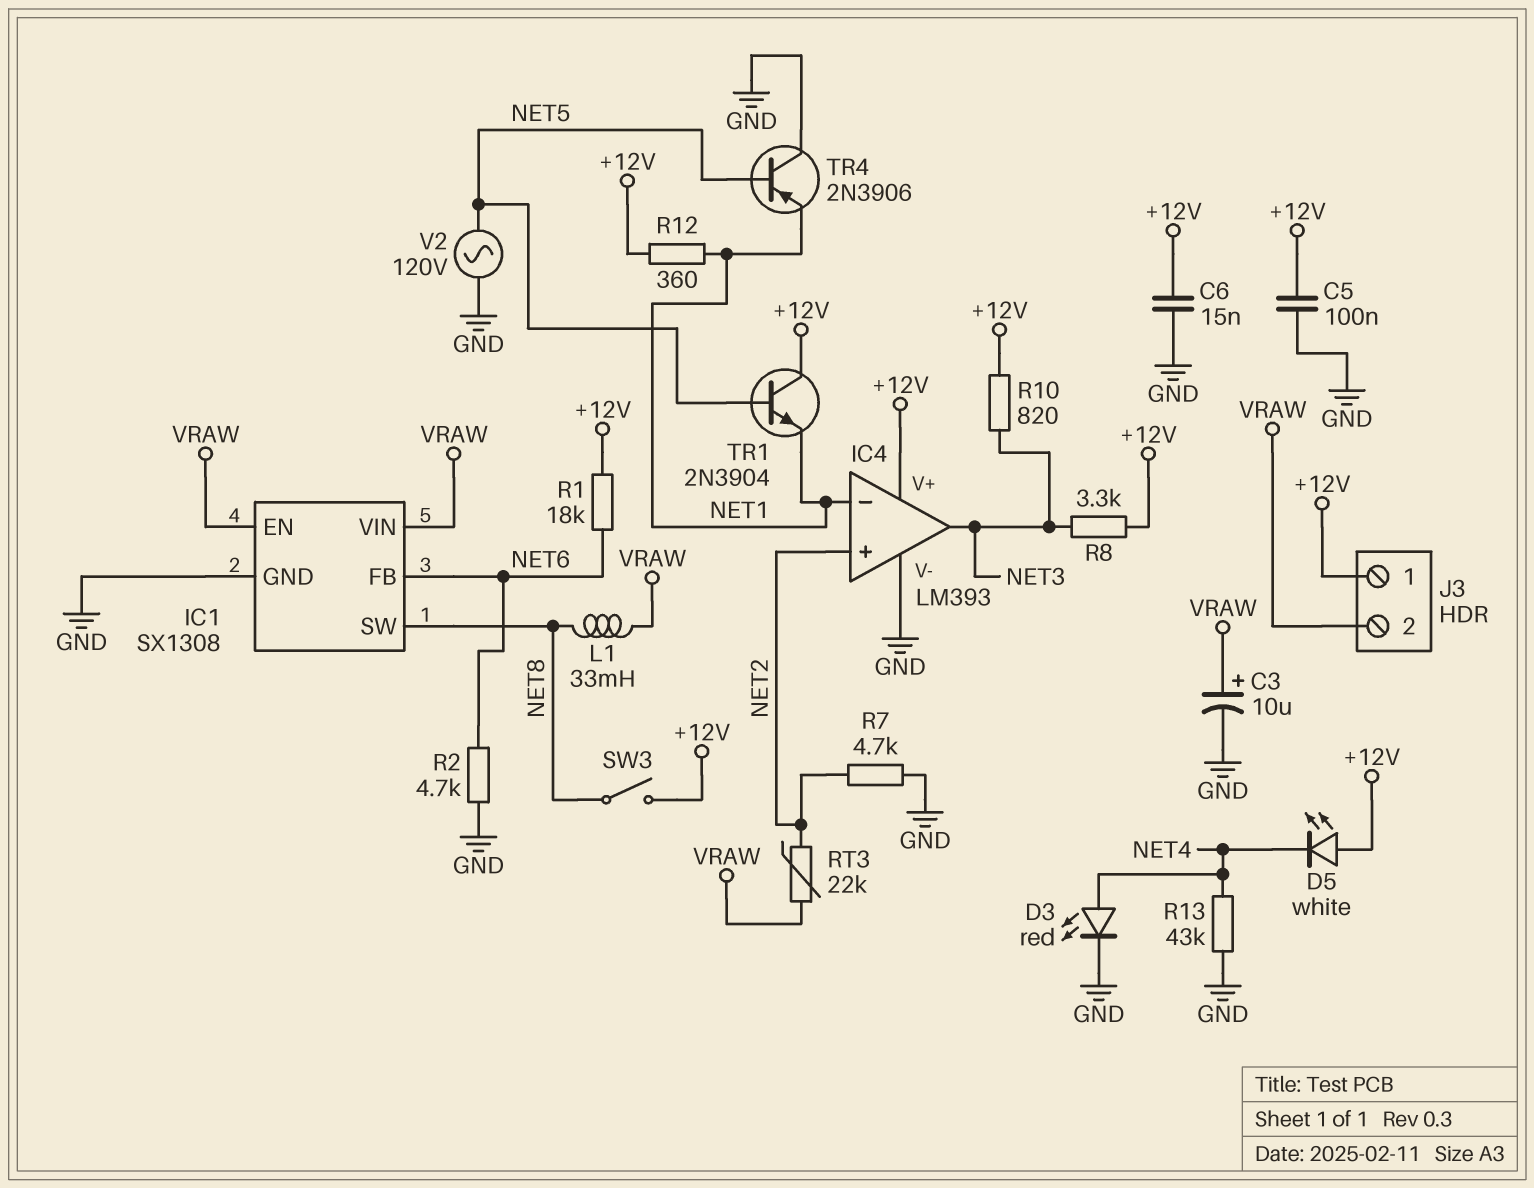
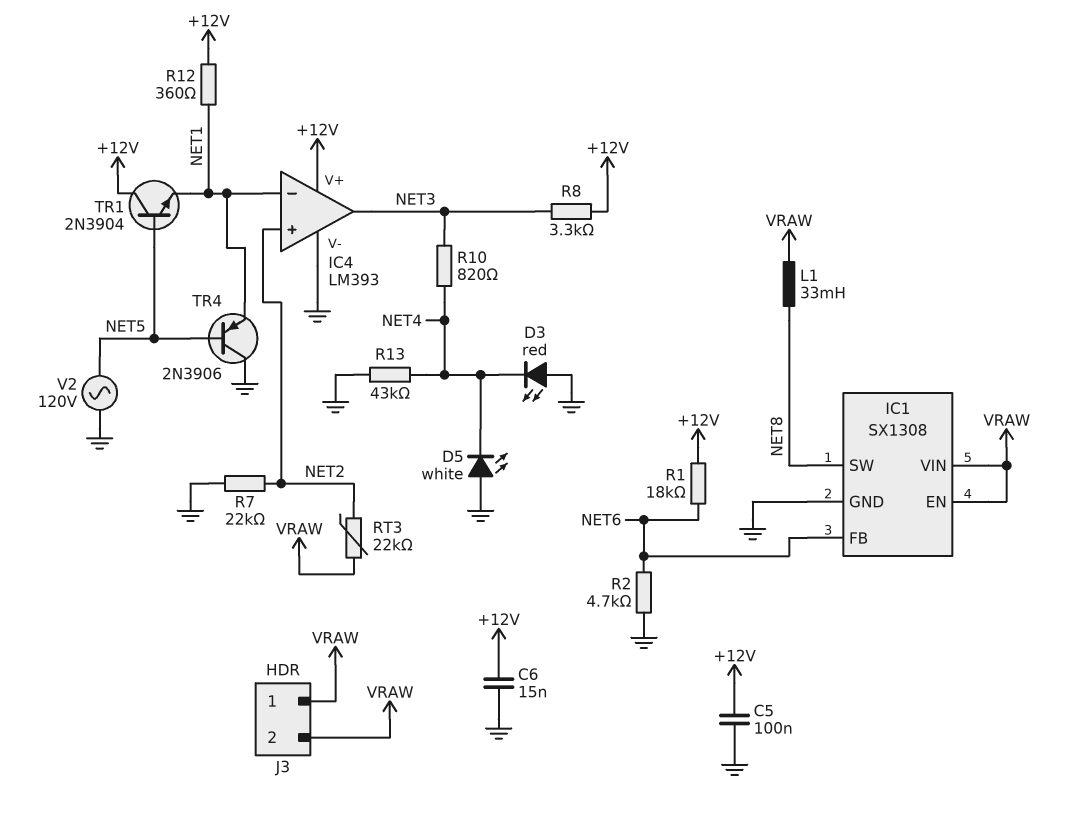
C3: 10uF (plus VRAW, minus GND) -> none
D3: LED red (A NET4, K GND) -> LED red (A GND, K NET4)
D5: LED white (A +12V, K NET4) -> LED white (A GND, K NET4)
J3 pin 1: +12V -> VRAW
R7: 4.7k (GND, NET2) -> 22k (GND, NET2)
R10: 820 (+12V, NET3) -> 820 (NET3, NET4)
SW3: switch (+12V, NET8) -> none

